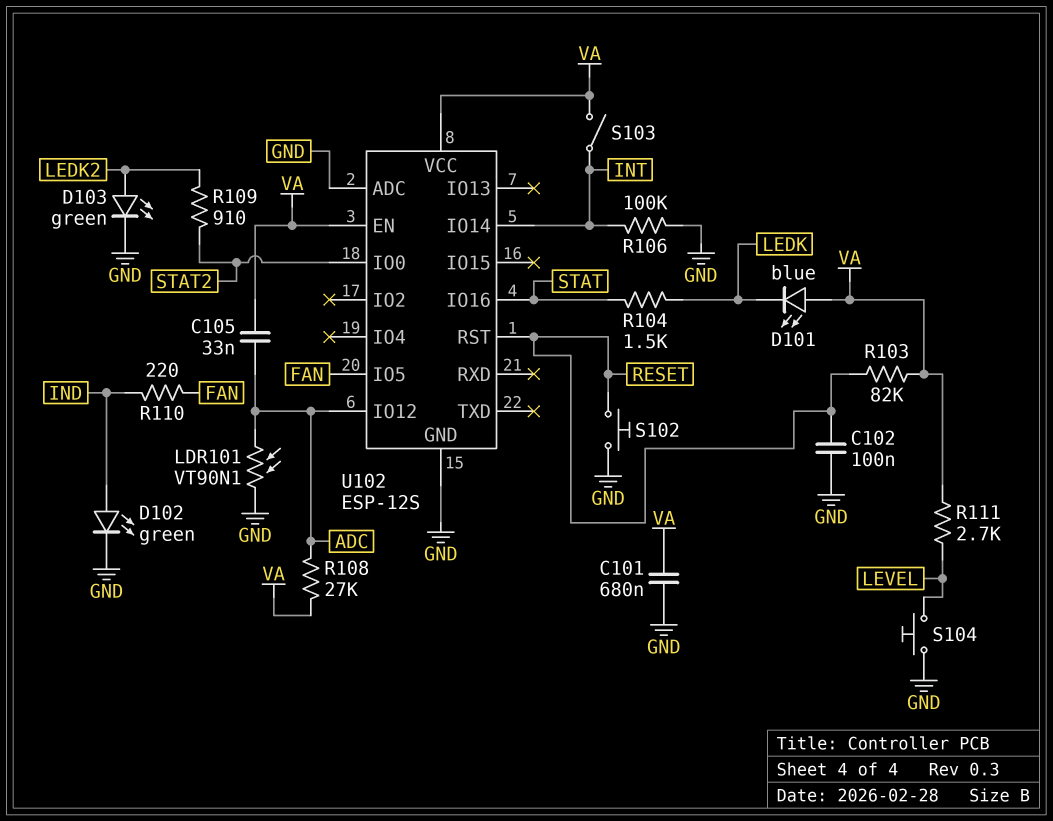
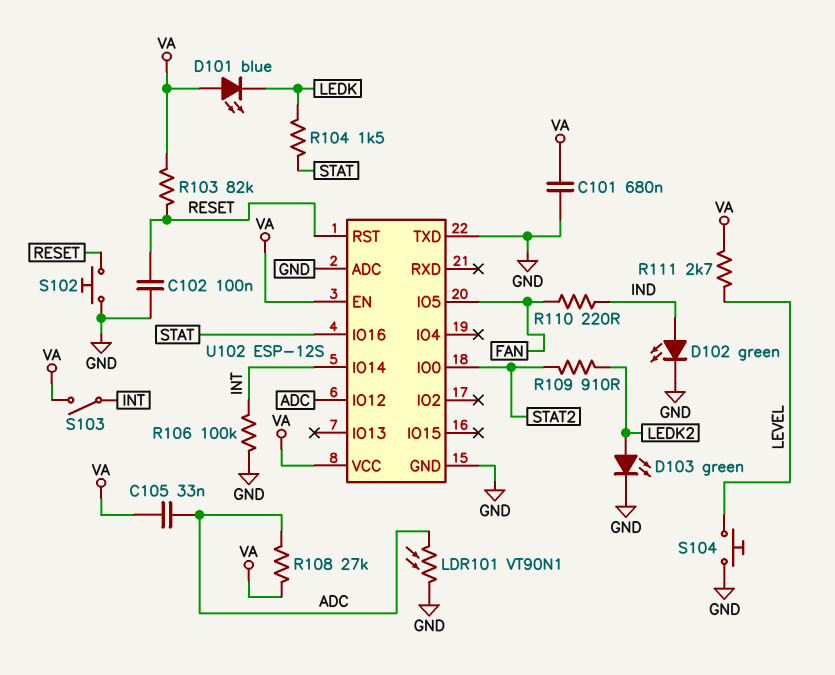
U102 pin TXD: none -> GND

